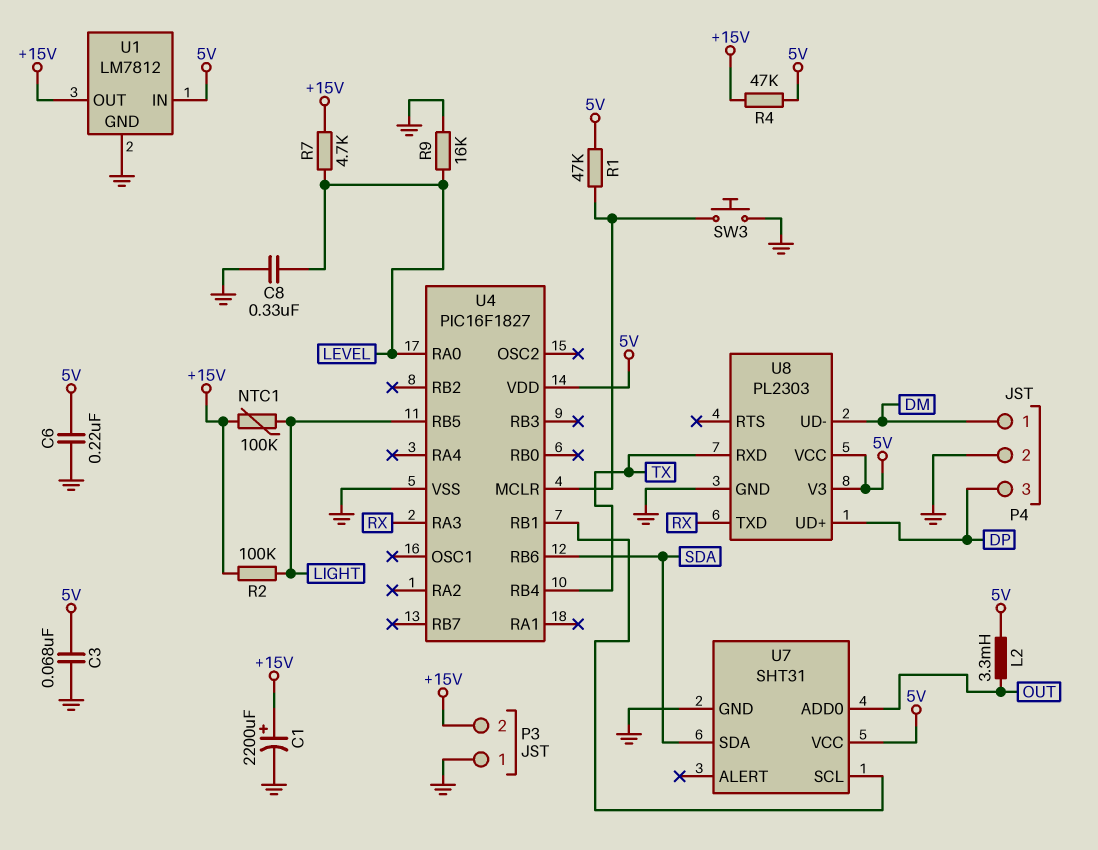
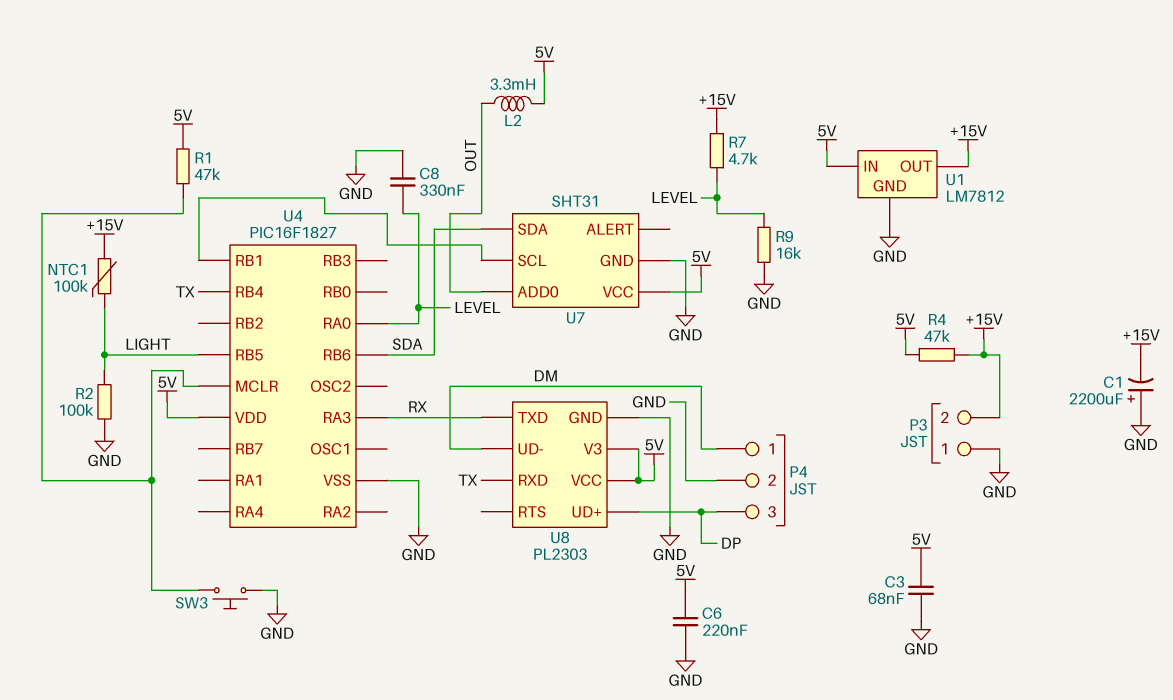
C1: 2200uF (plus +15V, minus GND) -> 2200uF (plus GND, minus +15V)
R2: 100k (+15V, LIGHT) -> 100k (GND, LIGHT)

